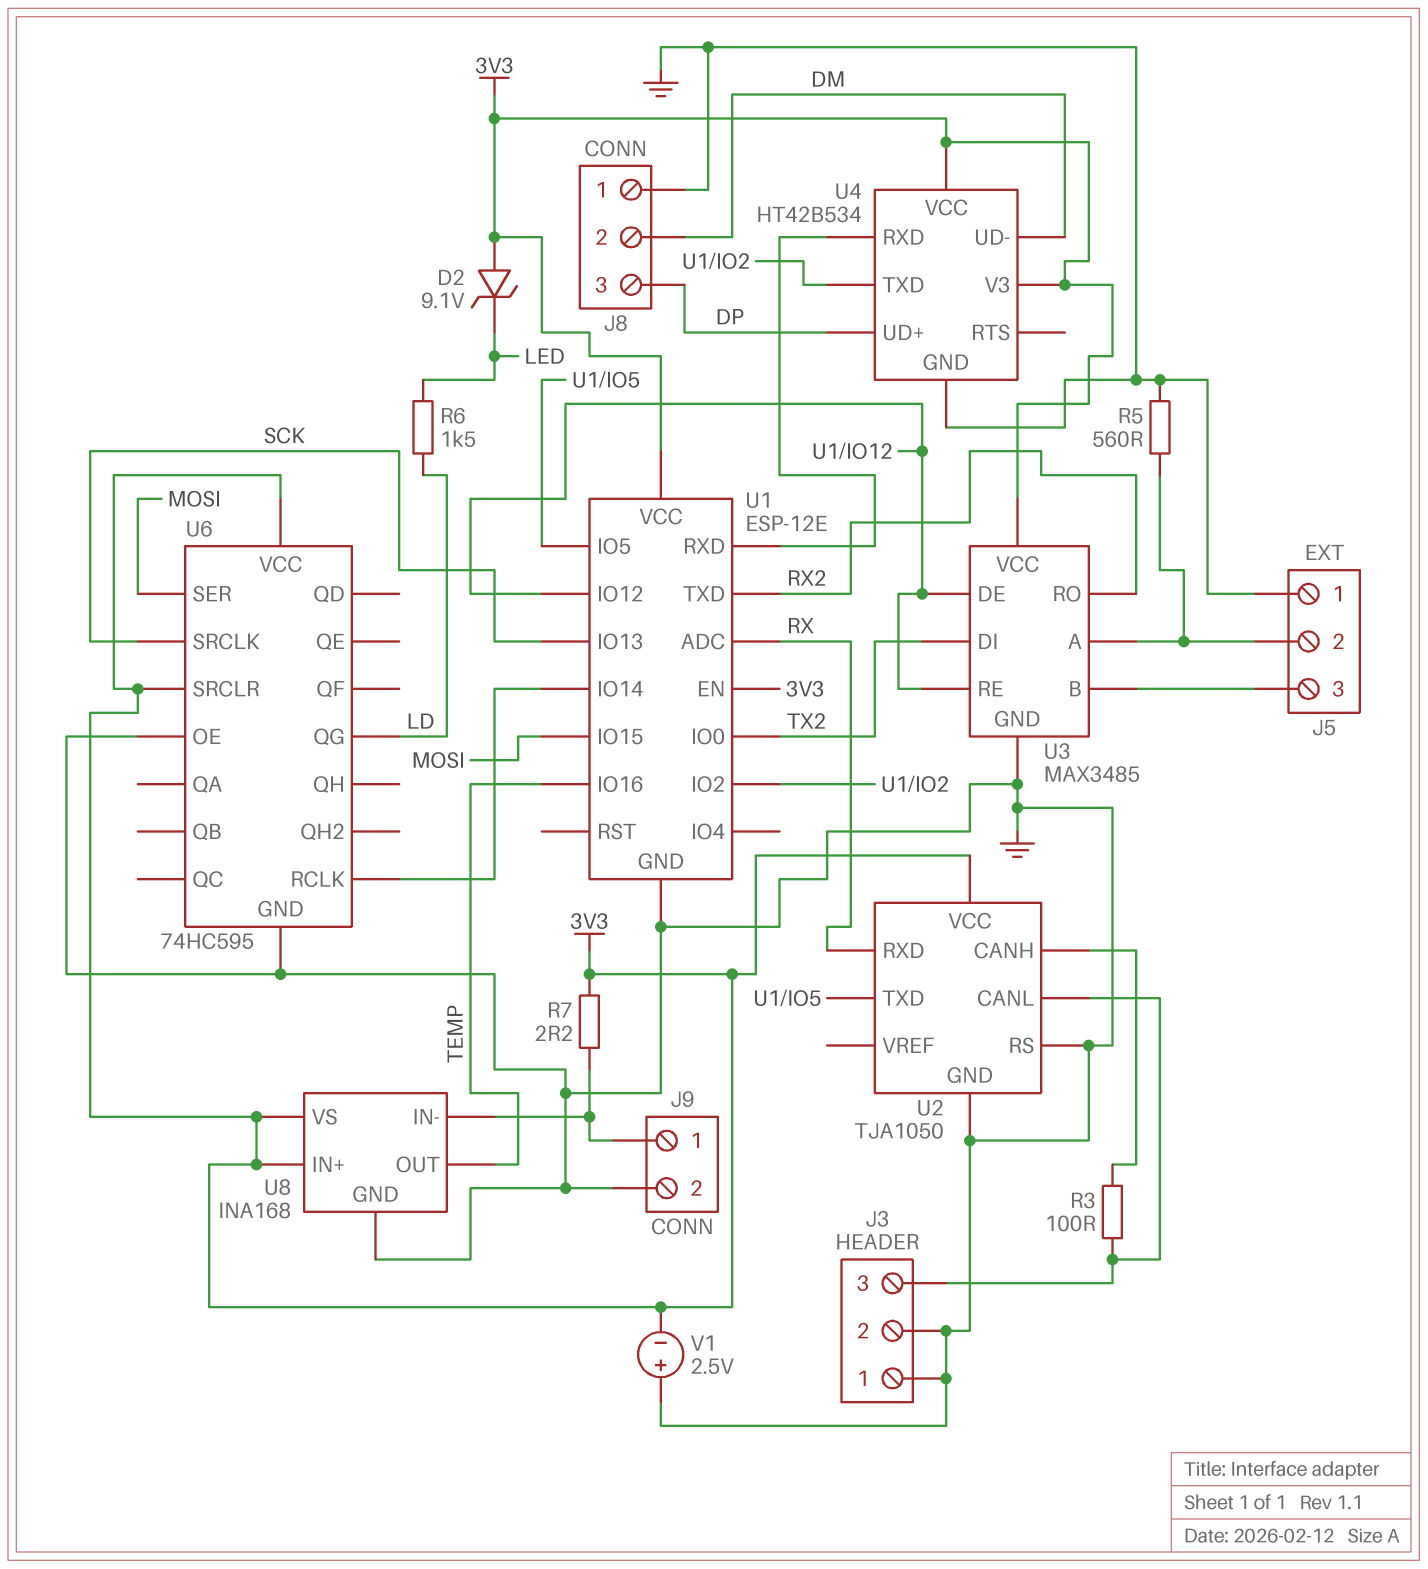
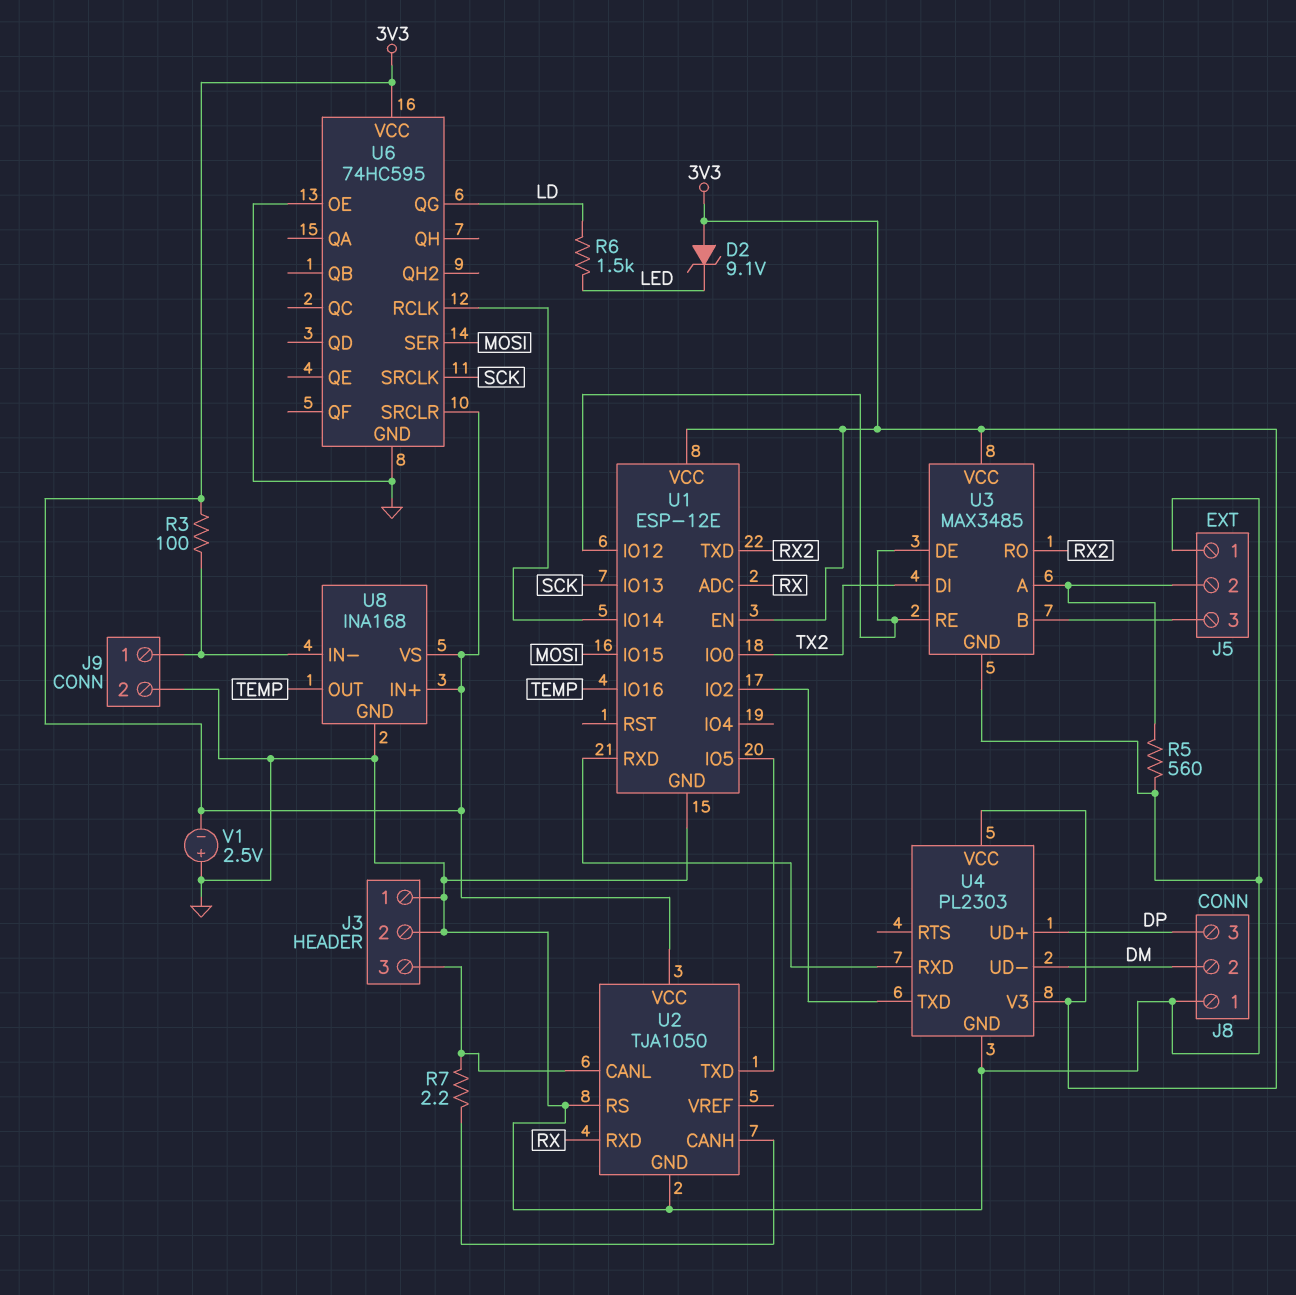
R3: 100 (J3/3, U2/CANH) -> 100 (3V3, J9/1)
R7: 2.2 (3V3, J9/1) -> 2.2 (J3/3, U2/CANH)
U4: HT42B534 -> PL2303

